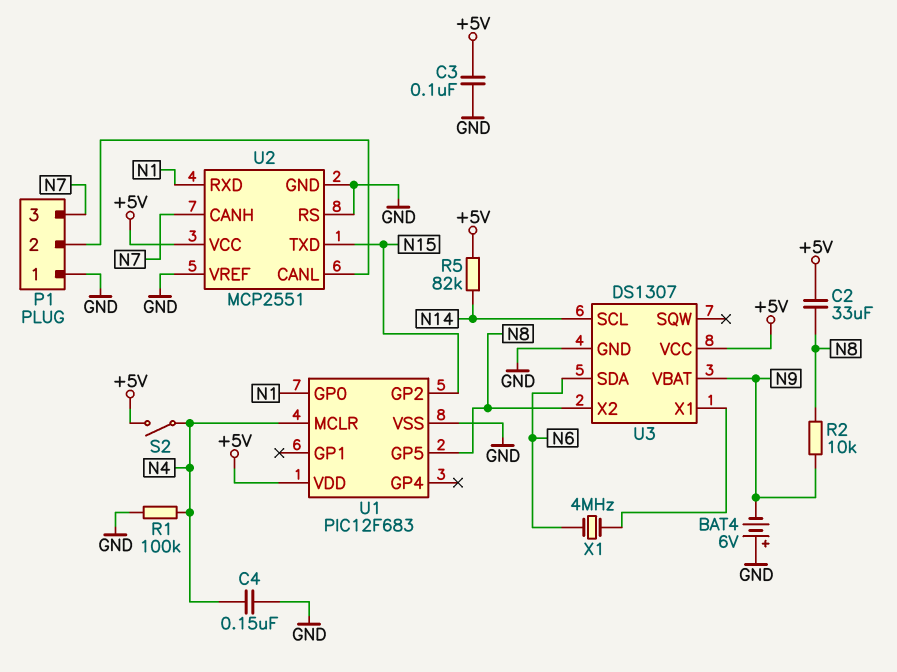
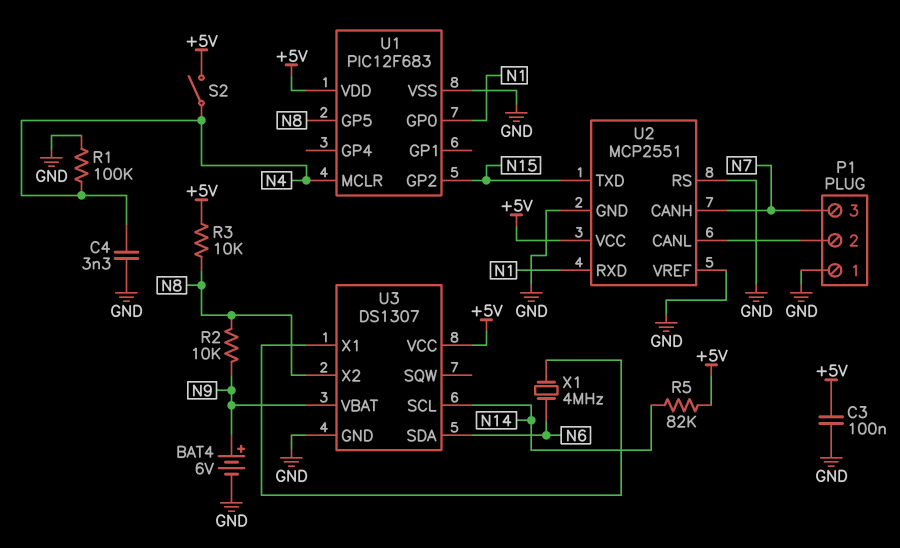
BAT4: 6V (plus GND, minus N9) -> 6V (plus N9, minus GND)
C2: 33uF (+5V, N8) -> none
C4: 150nF (GND, N4) -> 3.3nF (GND, N4)
R3: none -> 10k (+5V, N8)

